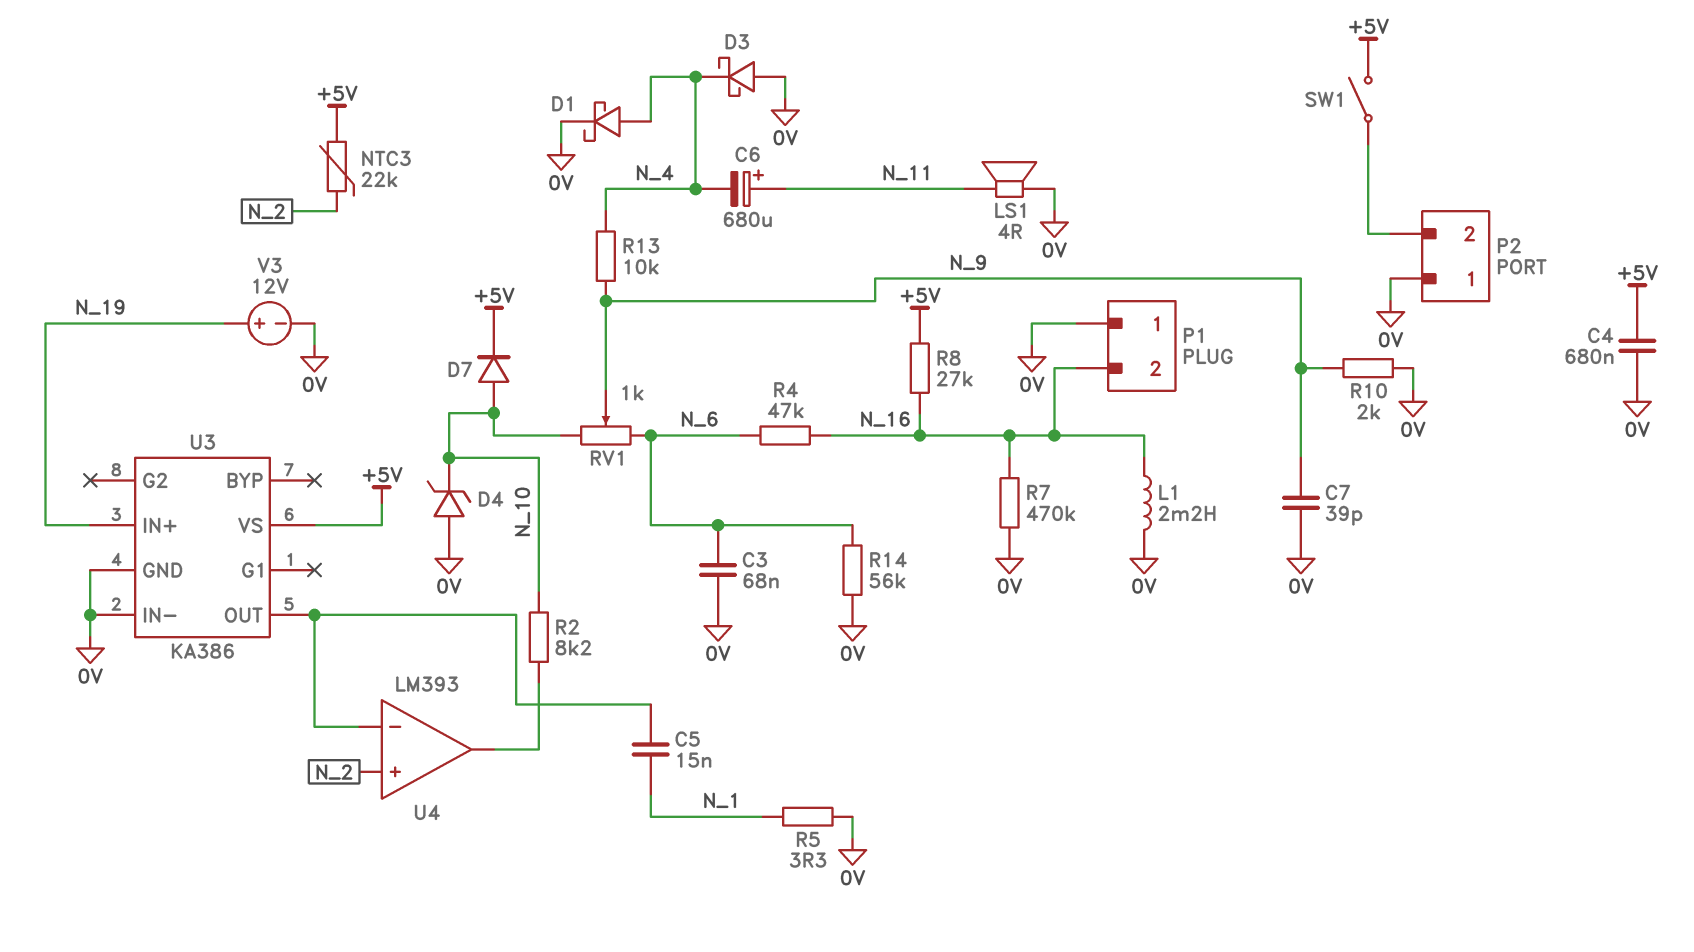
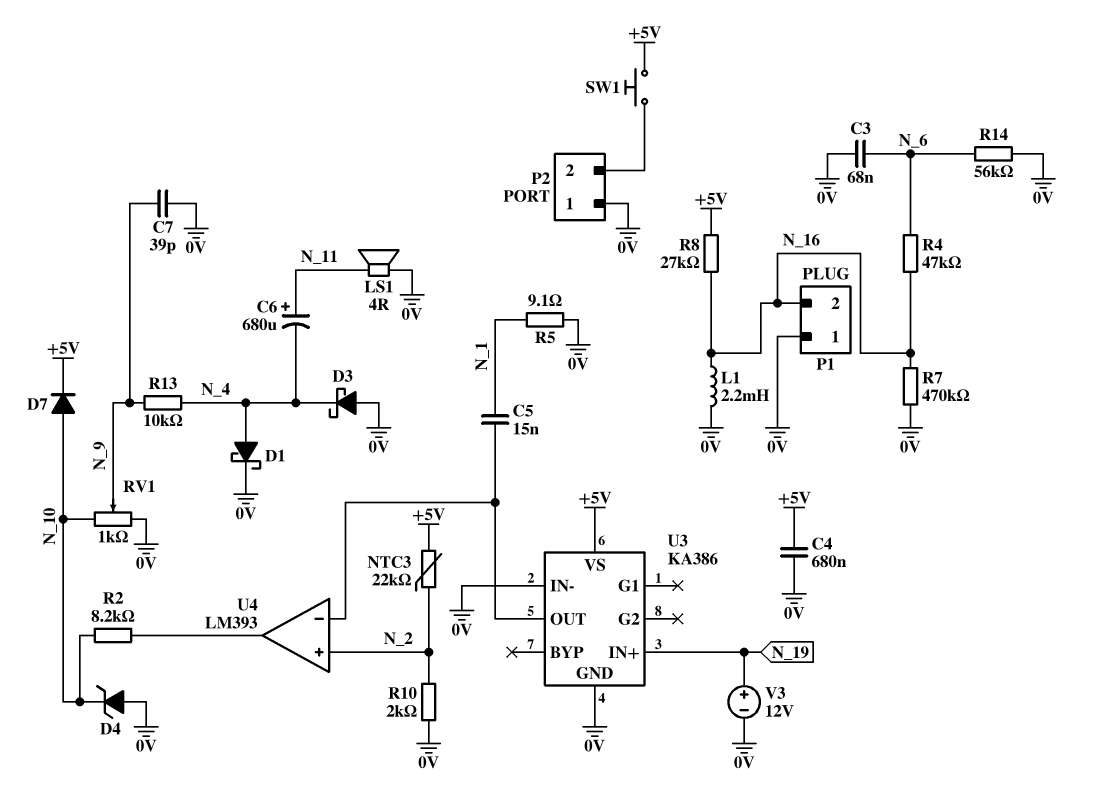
R5: 3.3 (0V, N_1) -> 9.1 (0V, N_1)
R10: 2k (0V, N_9) -> 2k (0V, N_2)
RV1: 1k (N_6, N_10, wiper N_9) -> 1k (0V, N_10, wiper N_9)
SW1: switch (+5V, P2/2) -> button (+5V, P2/2)

